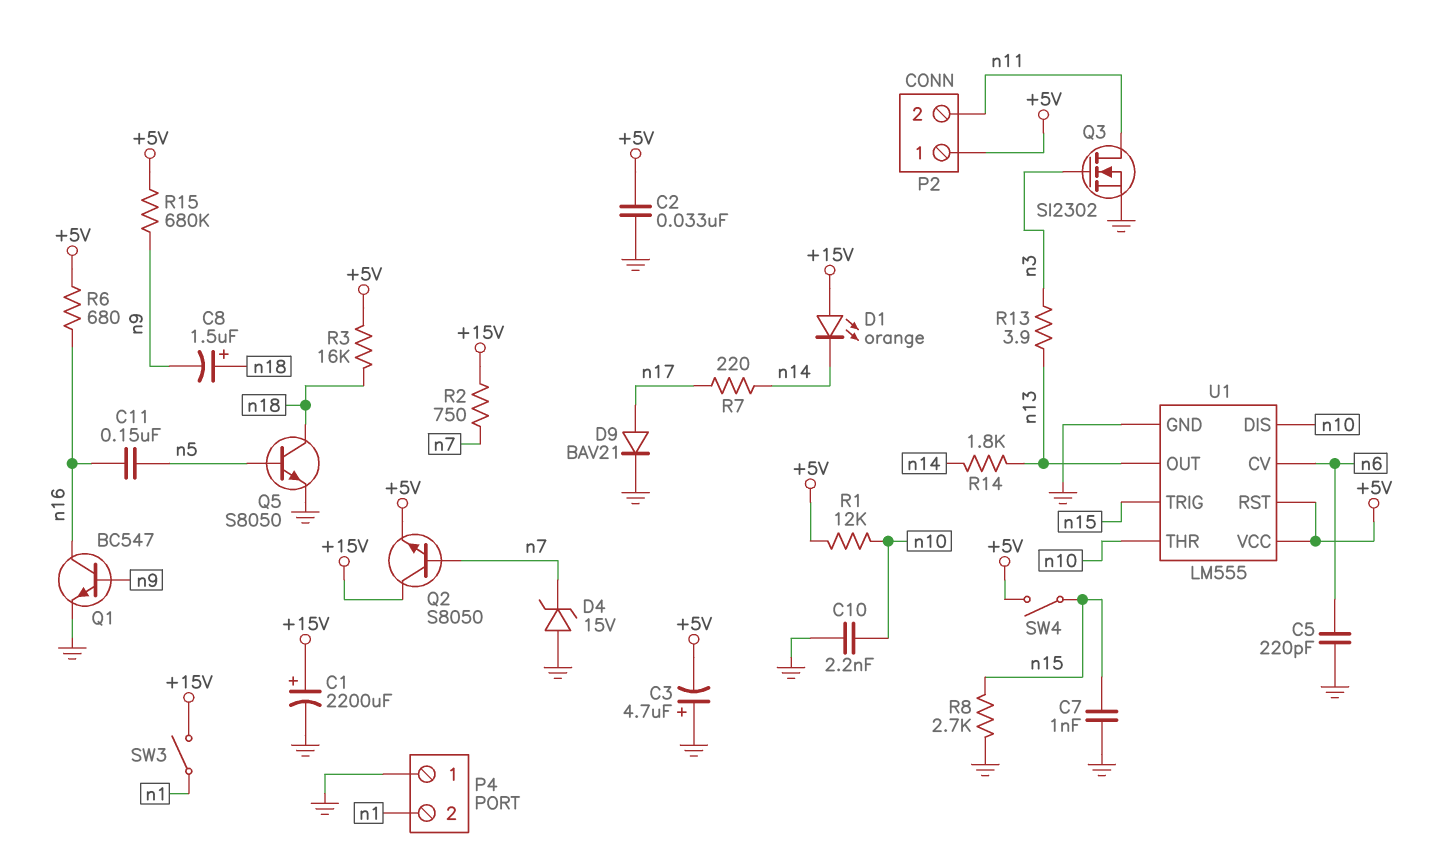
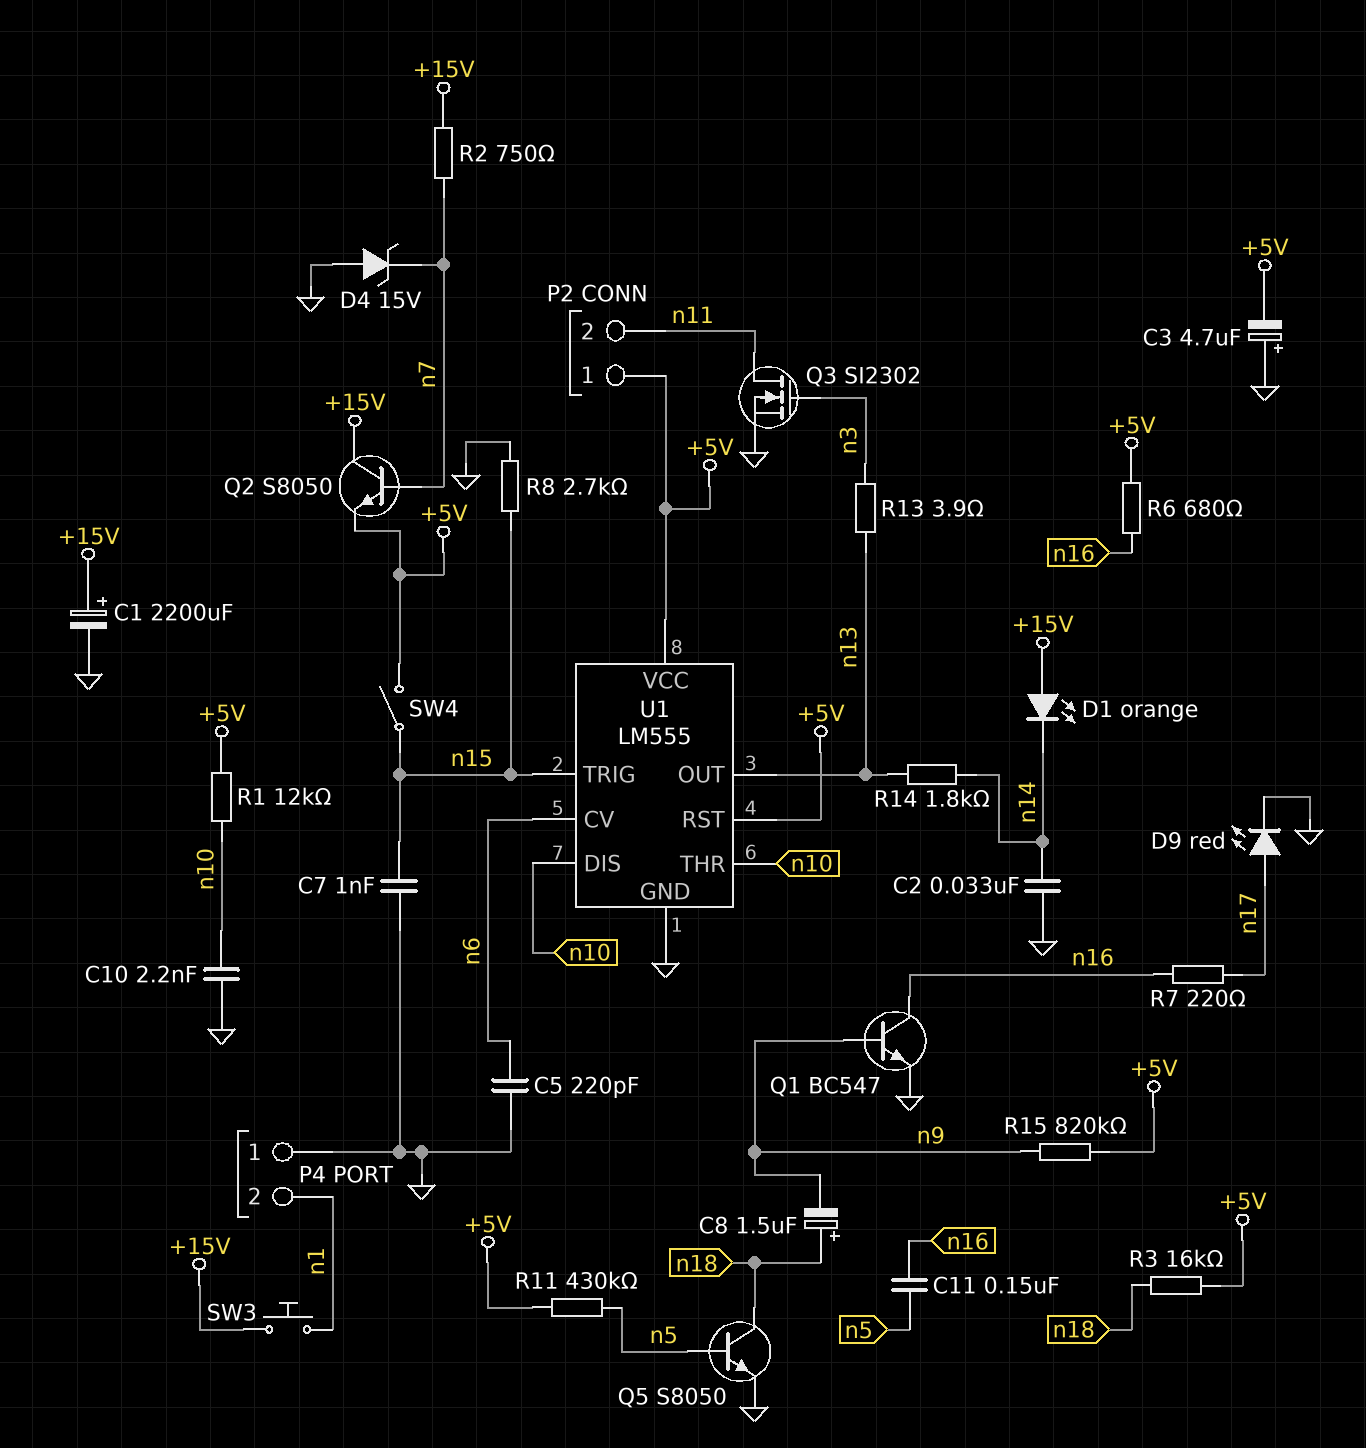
C2: 33nF (+5V, GND) -> 33nF (GND, n14)
D9: diode BAV21 (A n17, K GND) -> LED red (A n17, K GND)
R7: 220 (n14, n17) -> 220 (n16, n17)
R11: none -> 430k (+5V, n5)
R15: 680k (+5V, n9) -> 820k (+5V, n9)
SW3: switch (+15V, n1) -> button (+15V, n1)

